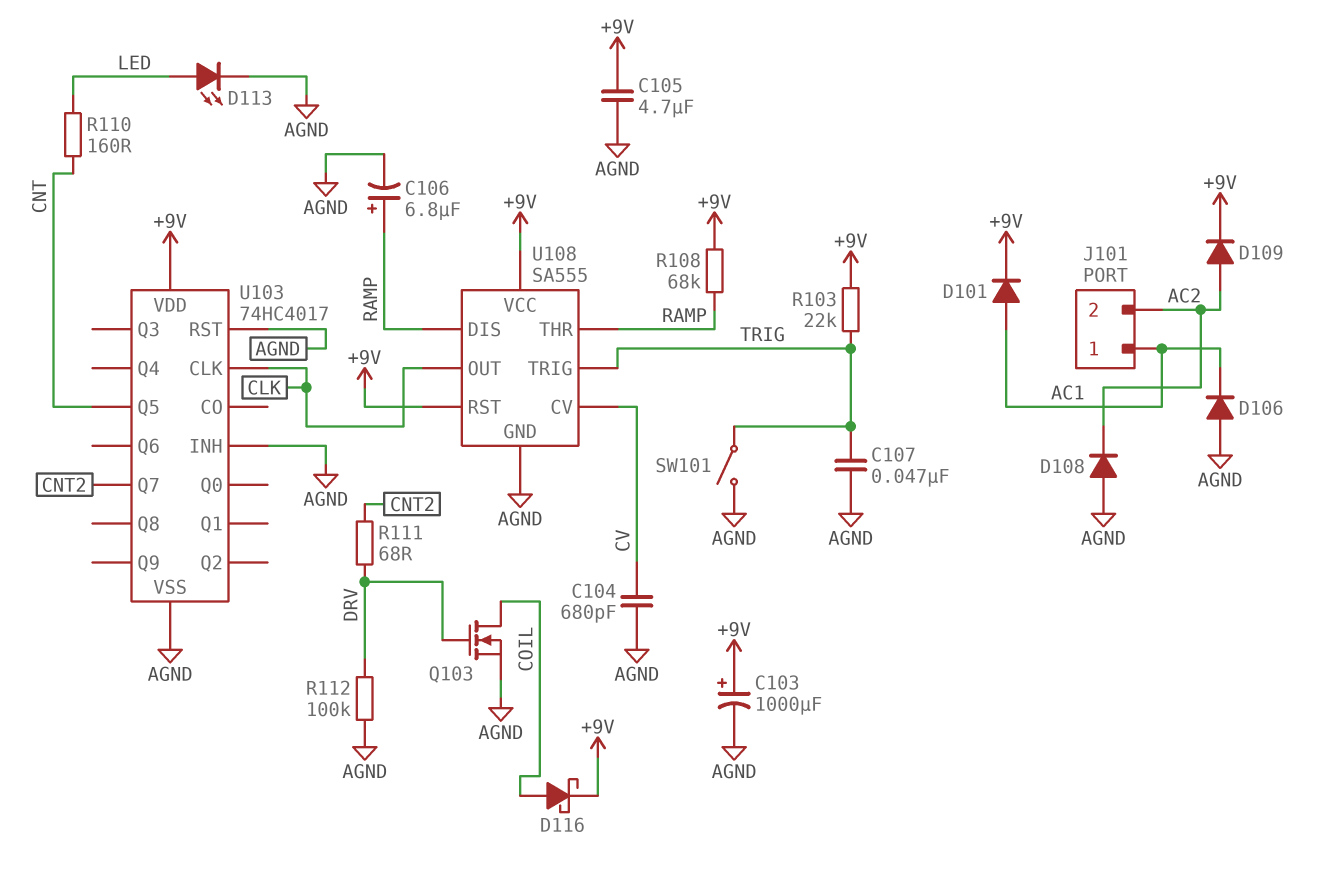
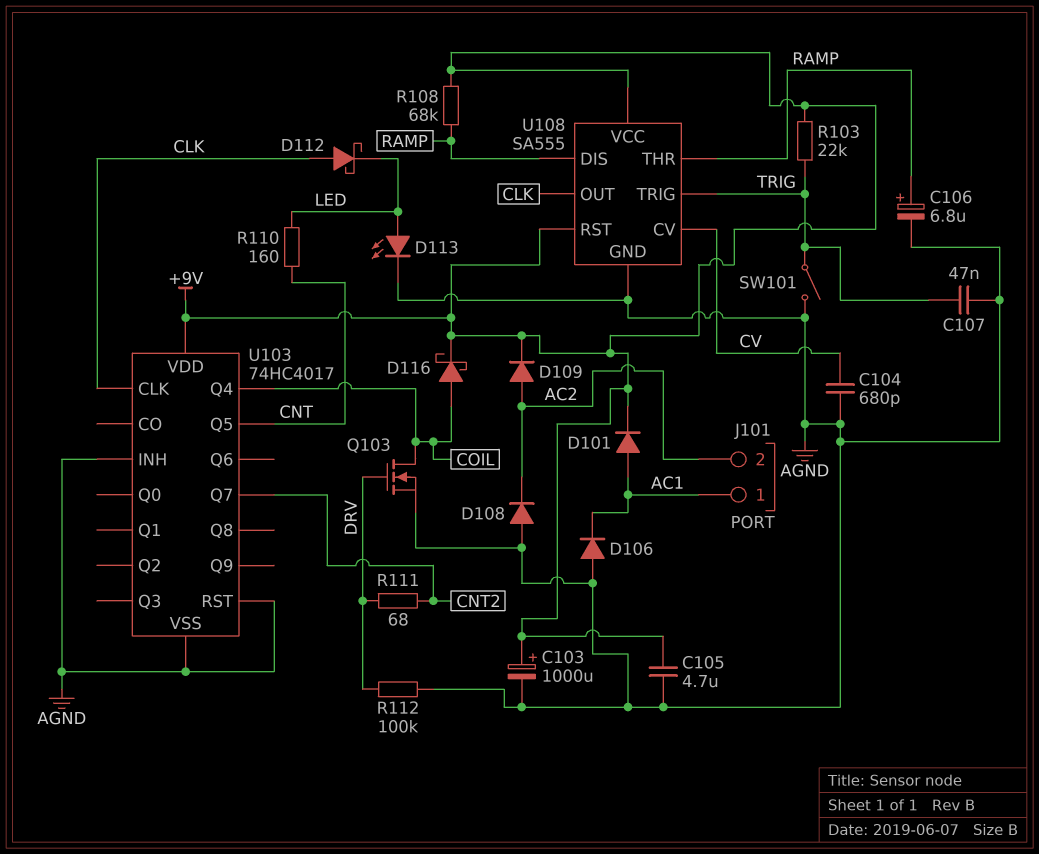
D112: none -> schottky (A CLK, K LED)
U103 pin Q4: none -> COIL

